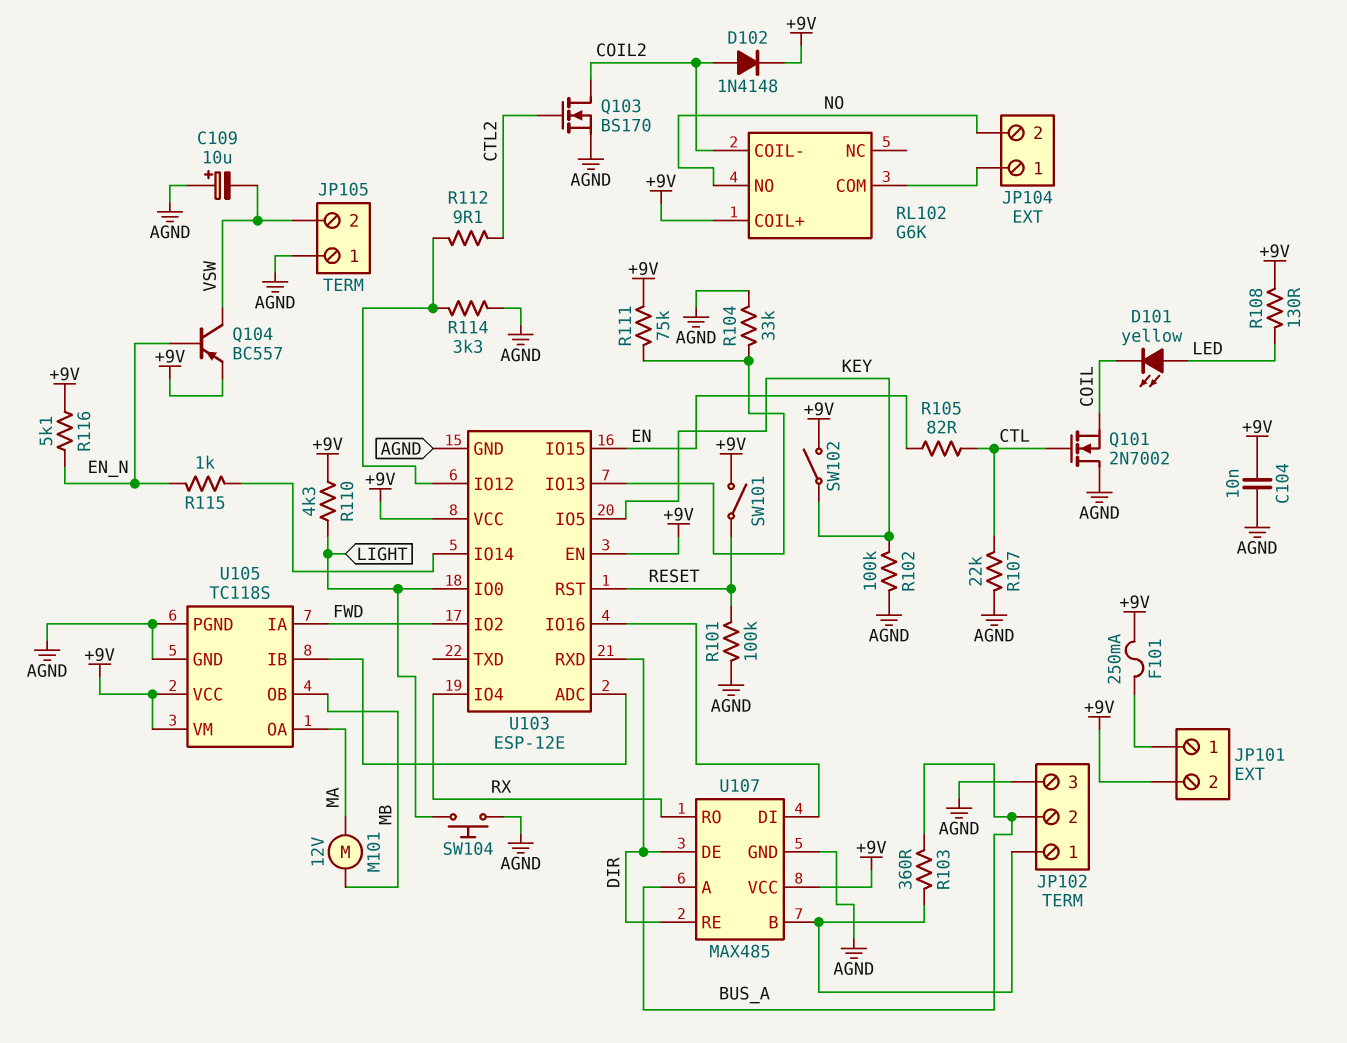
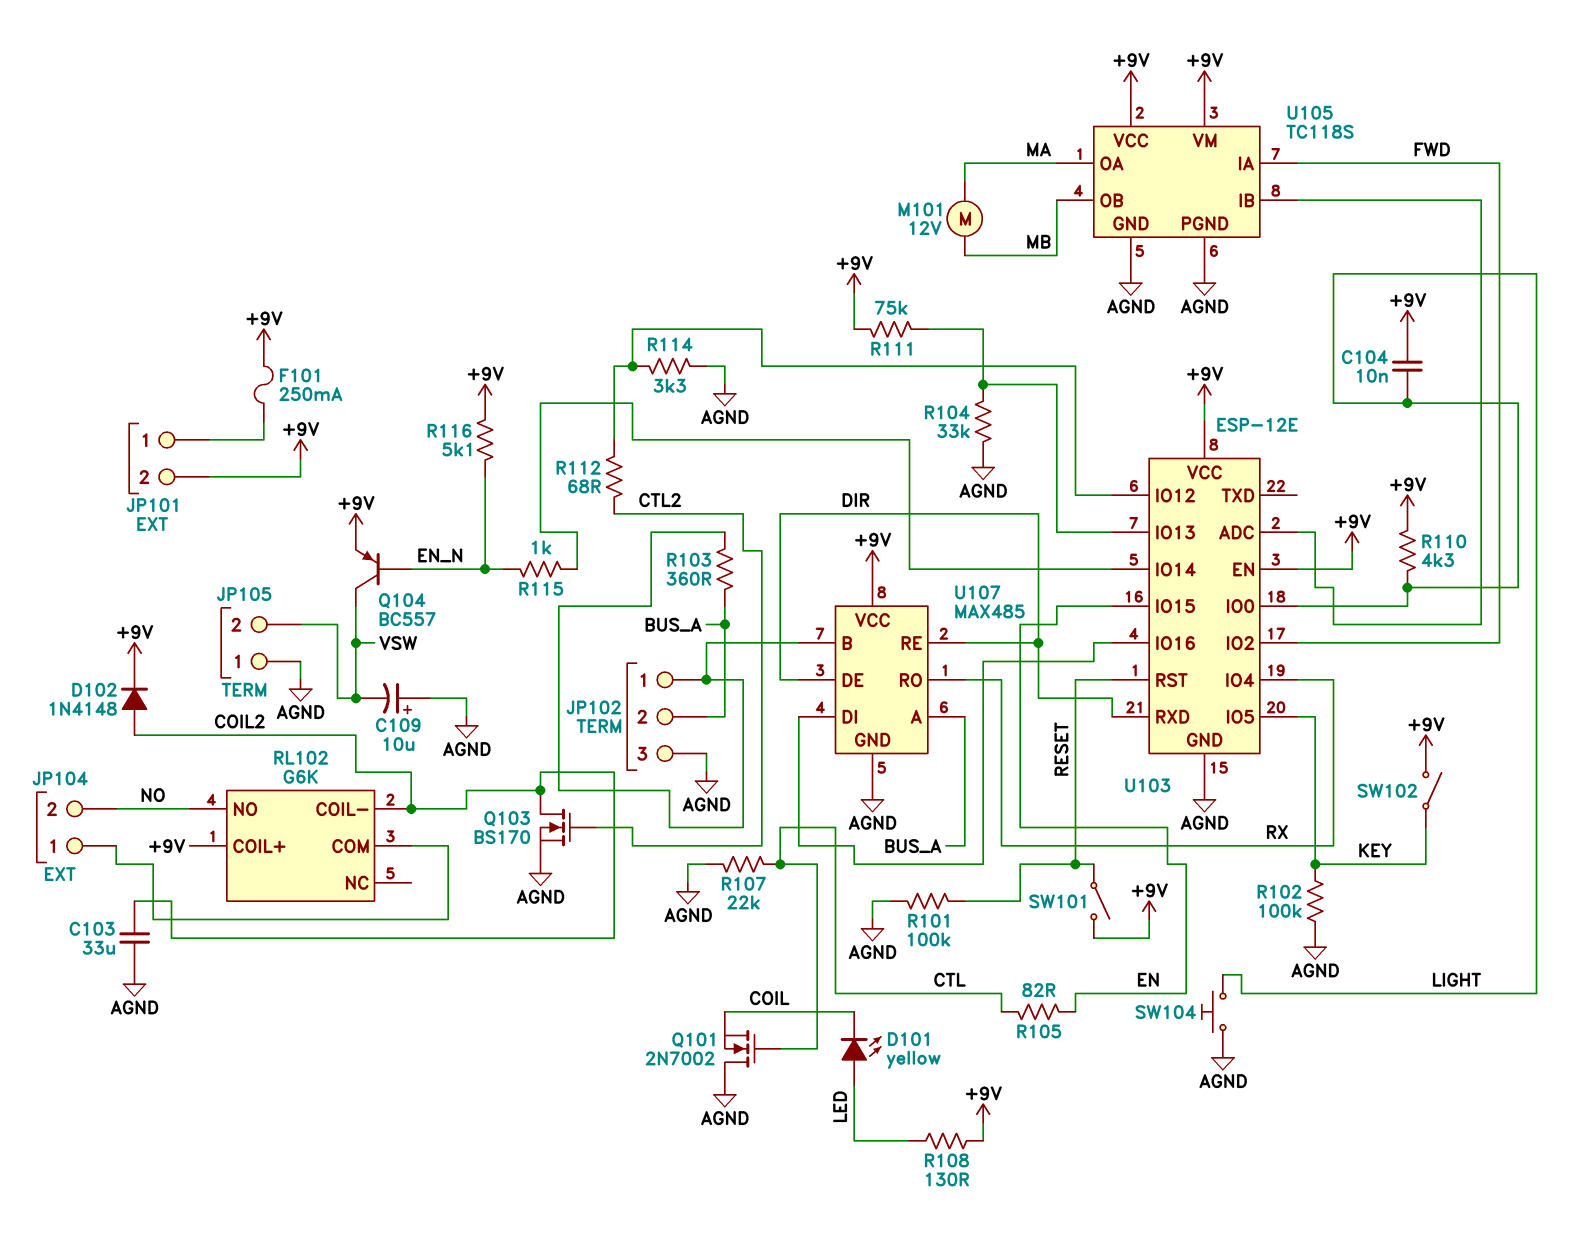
C103: none -> 33uF (AGND, COIL2)
C104: 10nF (+9V, AGND) -> 10nF (+9V, LIGHT)
R112: 9.1 (CTL2, U103/IO12) -> 68 (CTL2, U103/IO12)

